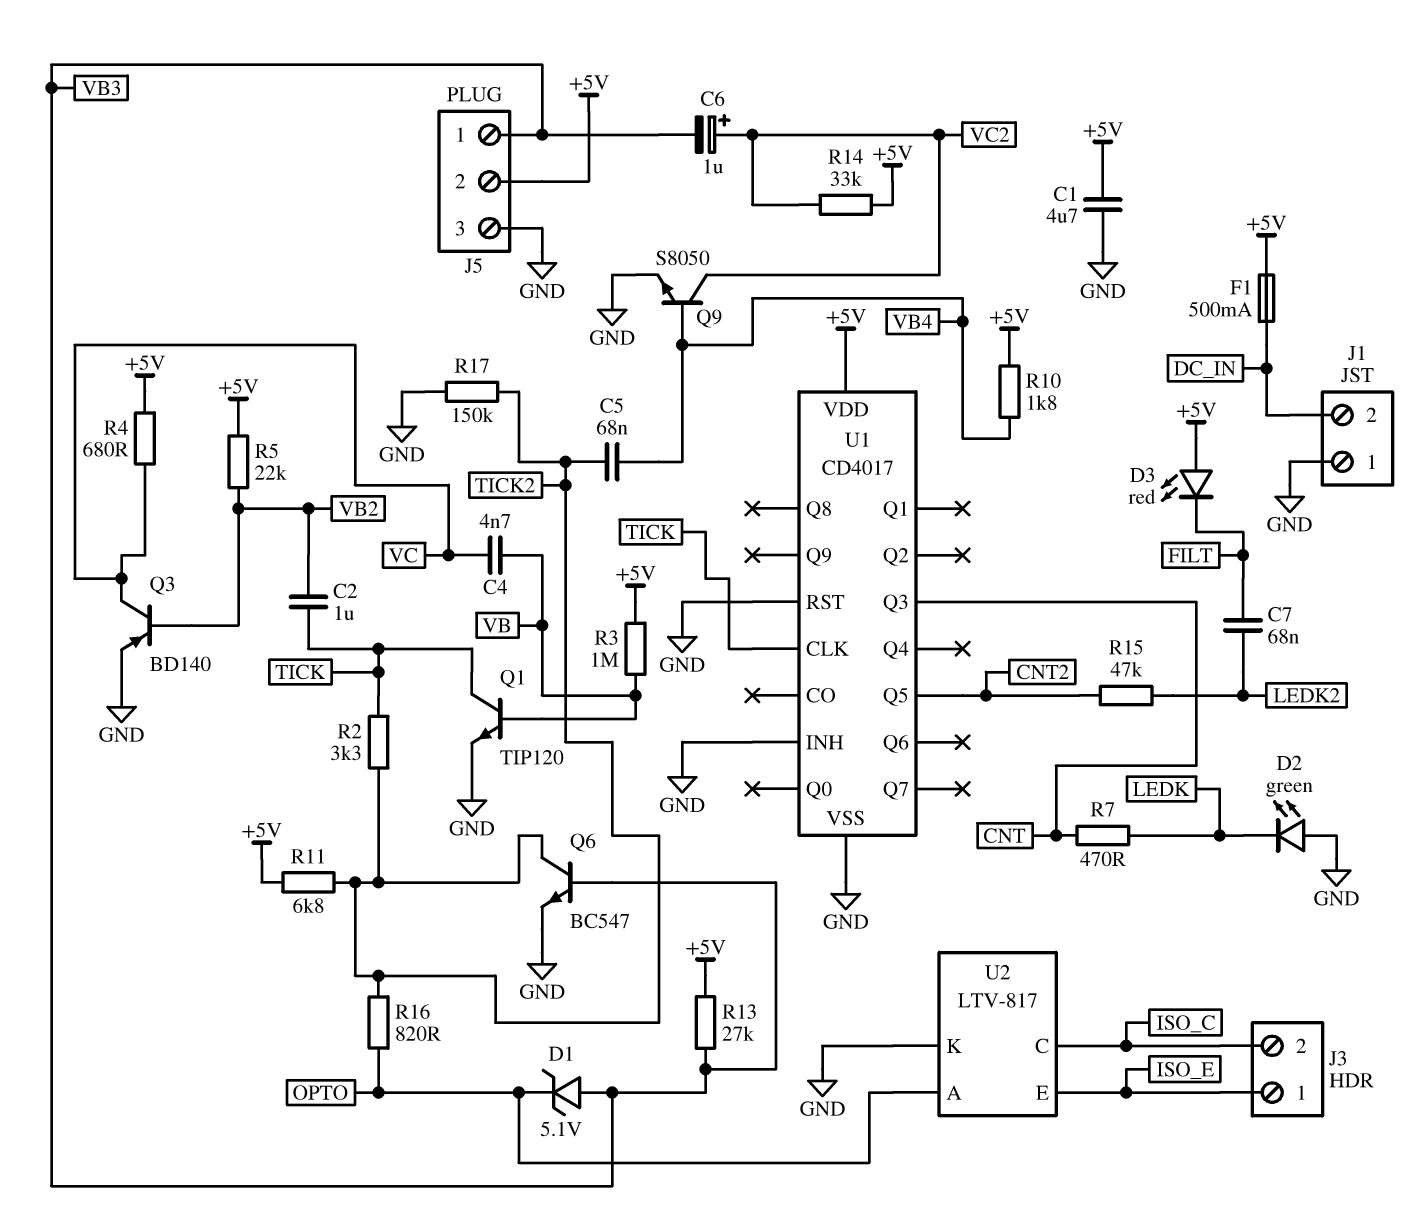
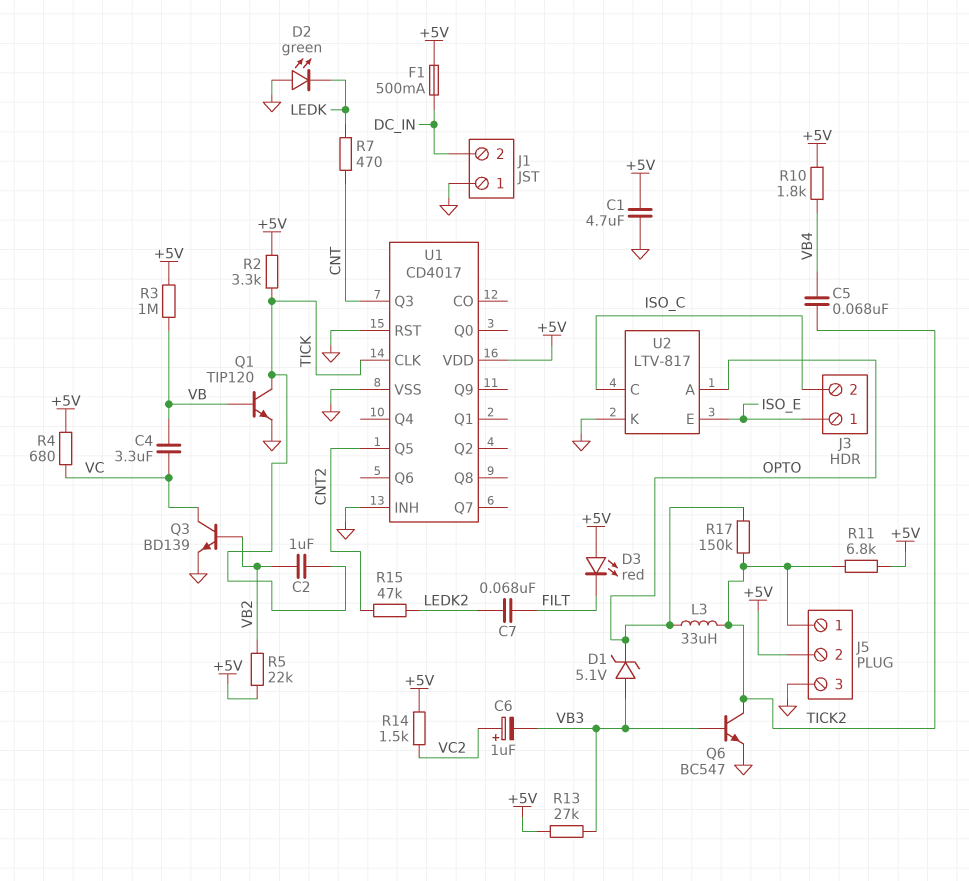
C4: 4.7nF (VB, VC) -> 3.3uF (VB, VC)
J5 pin 1: VB3 -> TICK2
L3: none -> 33uH (OPTO, TICK2)
Q3: PNP BD140 (B VB2, C VC, E GND) -> NPN BD139 (B VB2, C VC, E GND)
Q9: NPN S8050 (B VB4, C VC2, E GND) -> none
R2: 3.3k (TICK, TICK2) -> 3.3k (+5V, TICK)
R14: 33k (+5V, VC2) -> 1.5k (+5V, VC2)
R16: 820 (OPTO, TICK2) -> none
R17: 150k (GND, TICK2) -> 150k (OPTO, TICK2)

